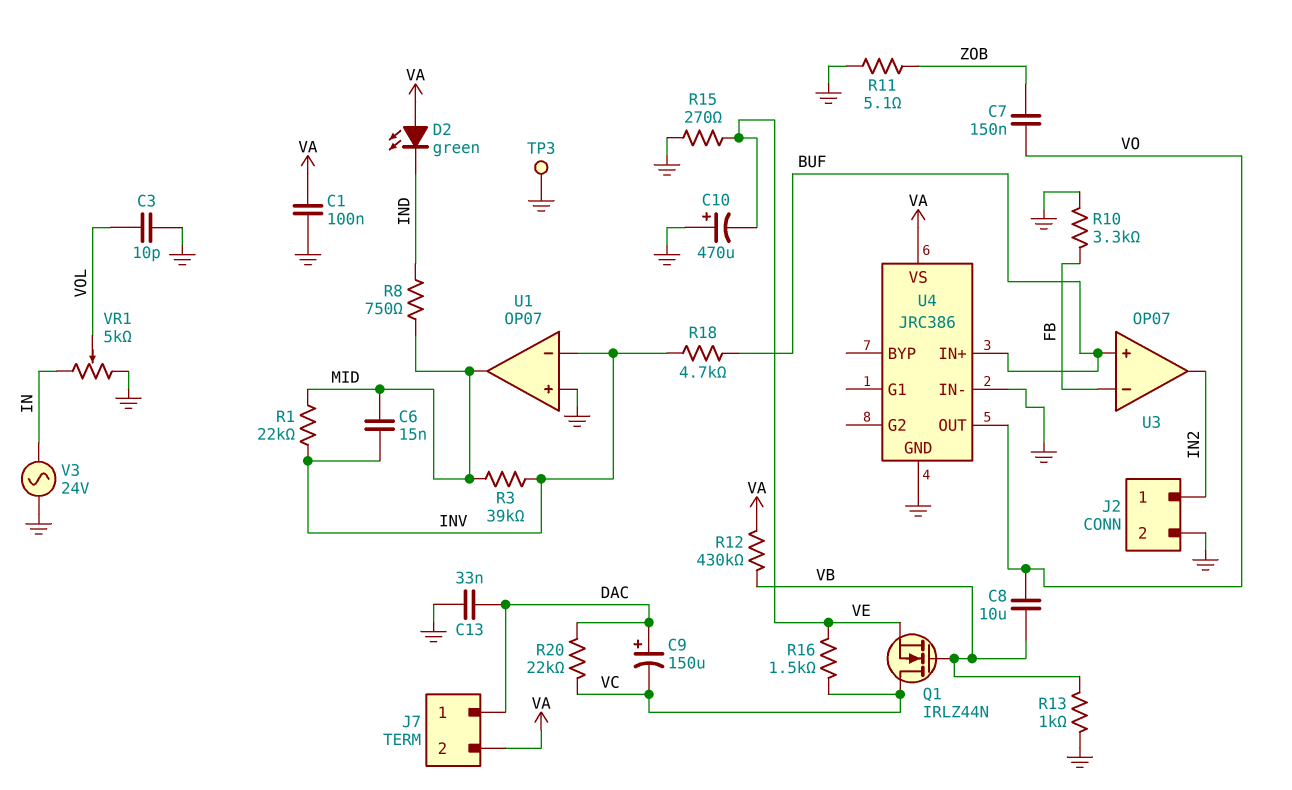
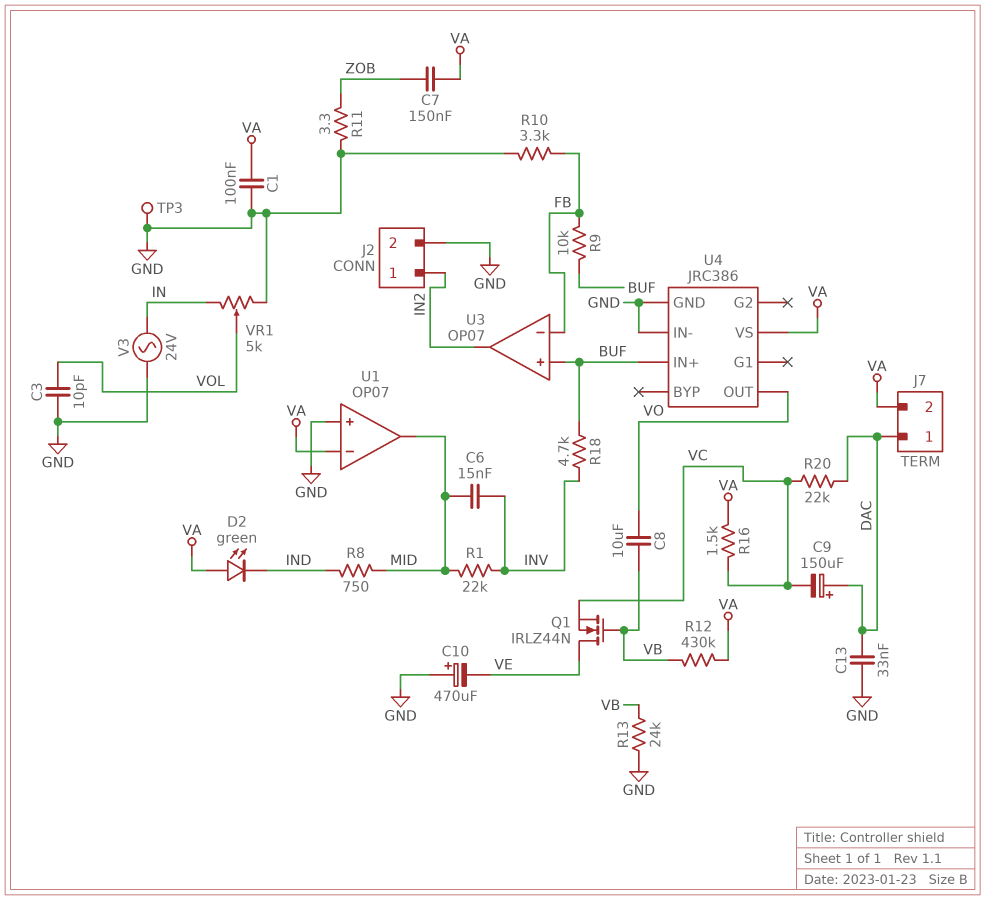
C7: 150nF (VO, ZOB) -> 150nF (VA, ZOB)
Q1: NMOS IRLZ44N (G VB, D VC, S VE) -> NMOS IRLZ44N (G VB, D VE, S VC)
R3: 39k (INV, MID) -> none
R9: none -> 10k (BUF, FB)
R11: 5.1 (GND, ZOB) -> 3.3 (GND, ZOB)
R13: 1k (GND, VB) -> 24k (GND, VB)
R15: 270 (GND, VE) -> none
R16: 1.5k (VC, VE) -> 1.5k (VA, VC)
U1 pin in-: INV -> VA

